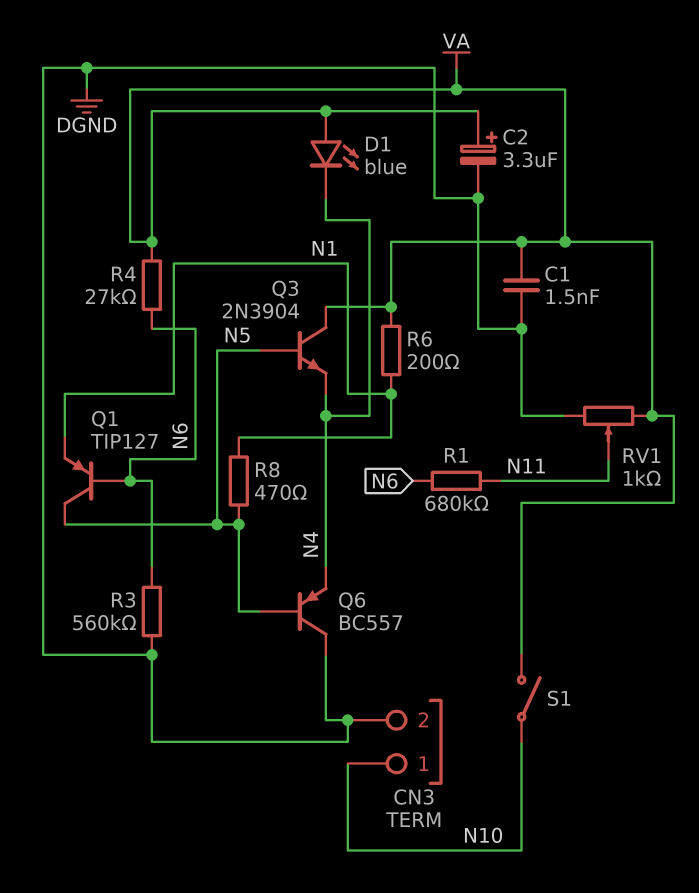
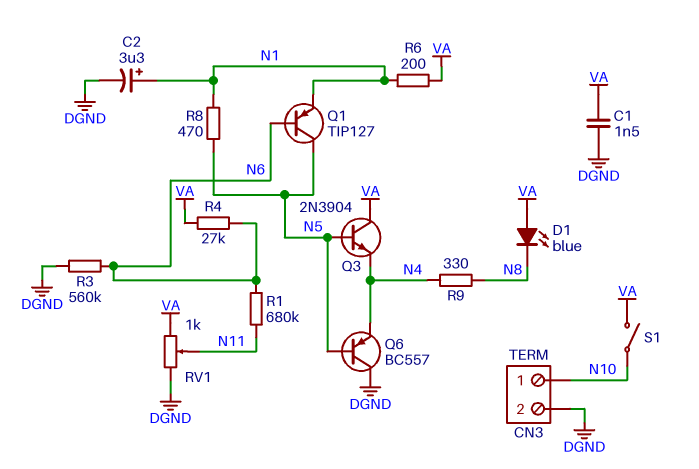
C2: 3.3uF (plus VA, minus DGND) -> 3.3uF (plus N1, minus DGND)
D1: LED blue (A VA, K N4) -> LED blue (A VA, K N8)
R9: none -> 330 (N4, N8)

